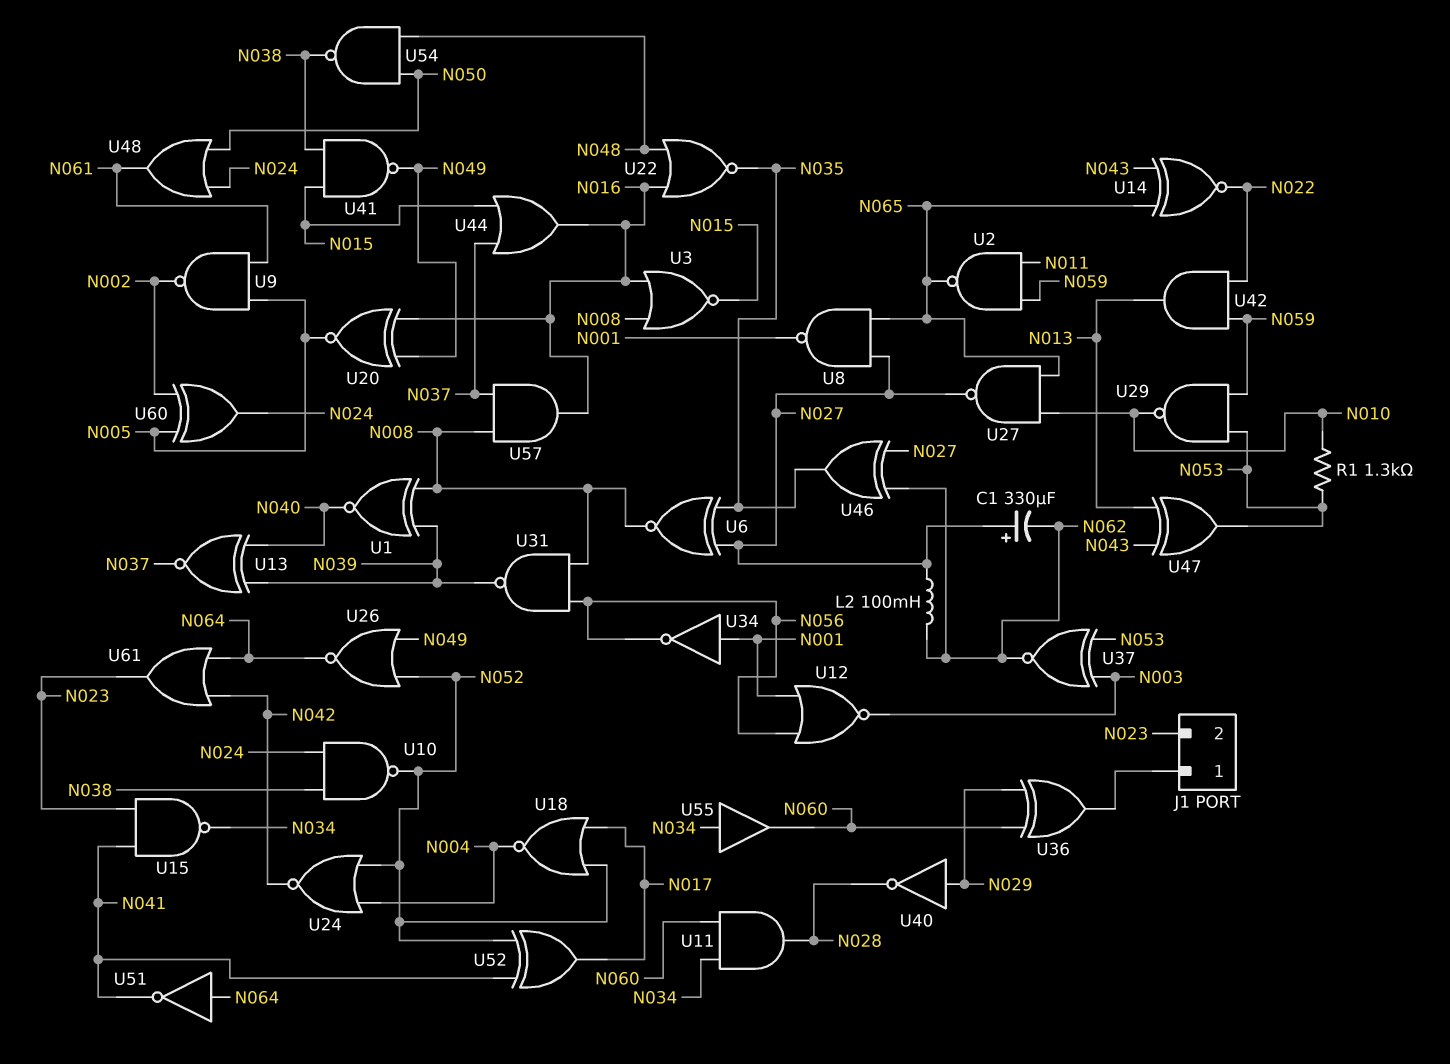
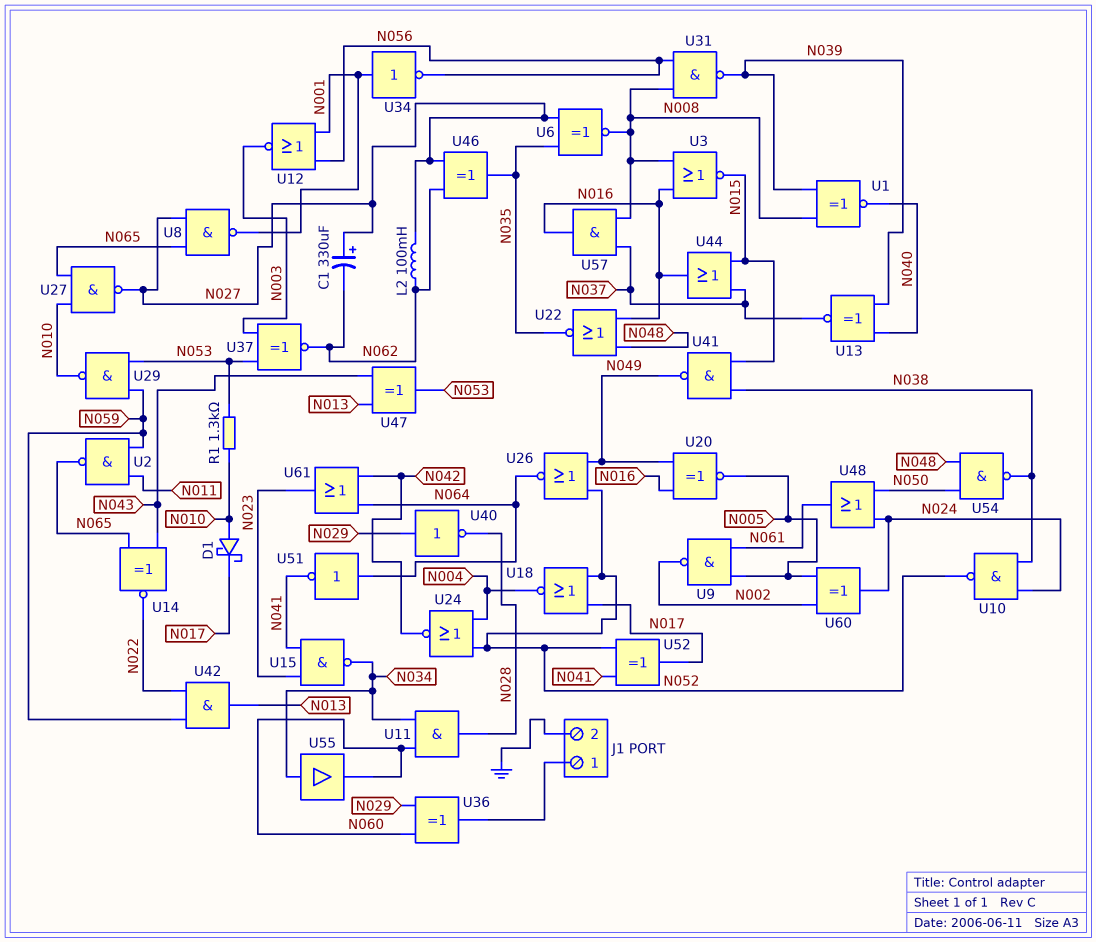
D1: none -> schottky (A N010, K N017)
J1 pin 2: N023 -> GND

